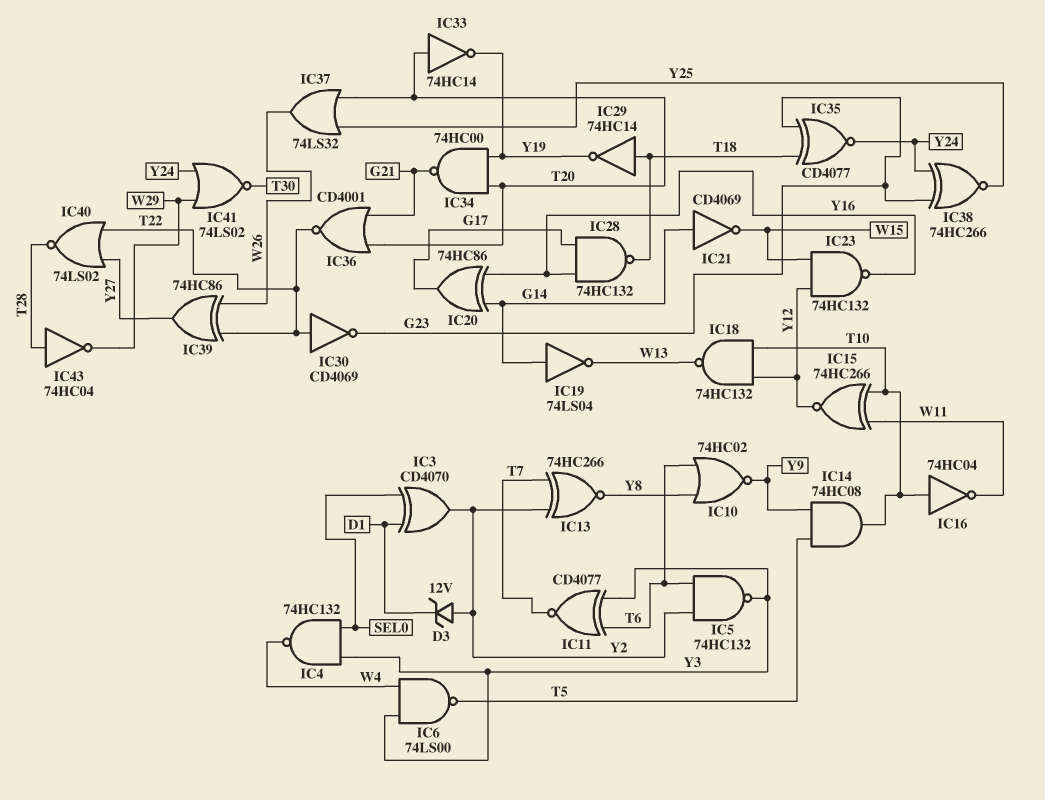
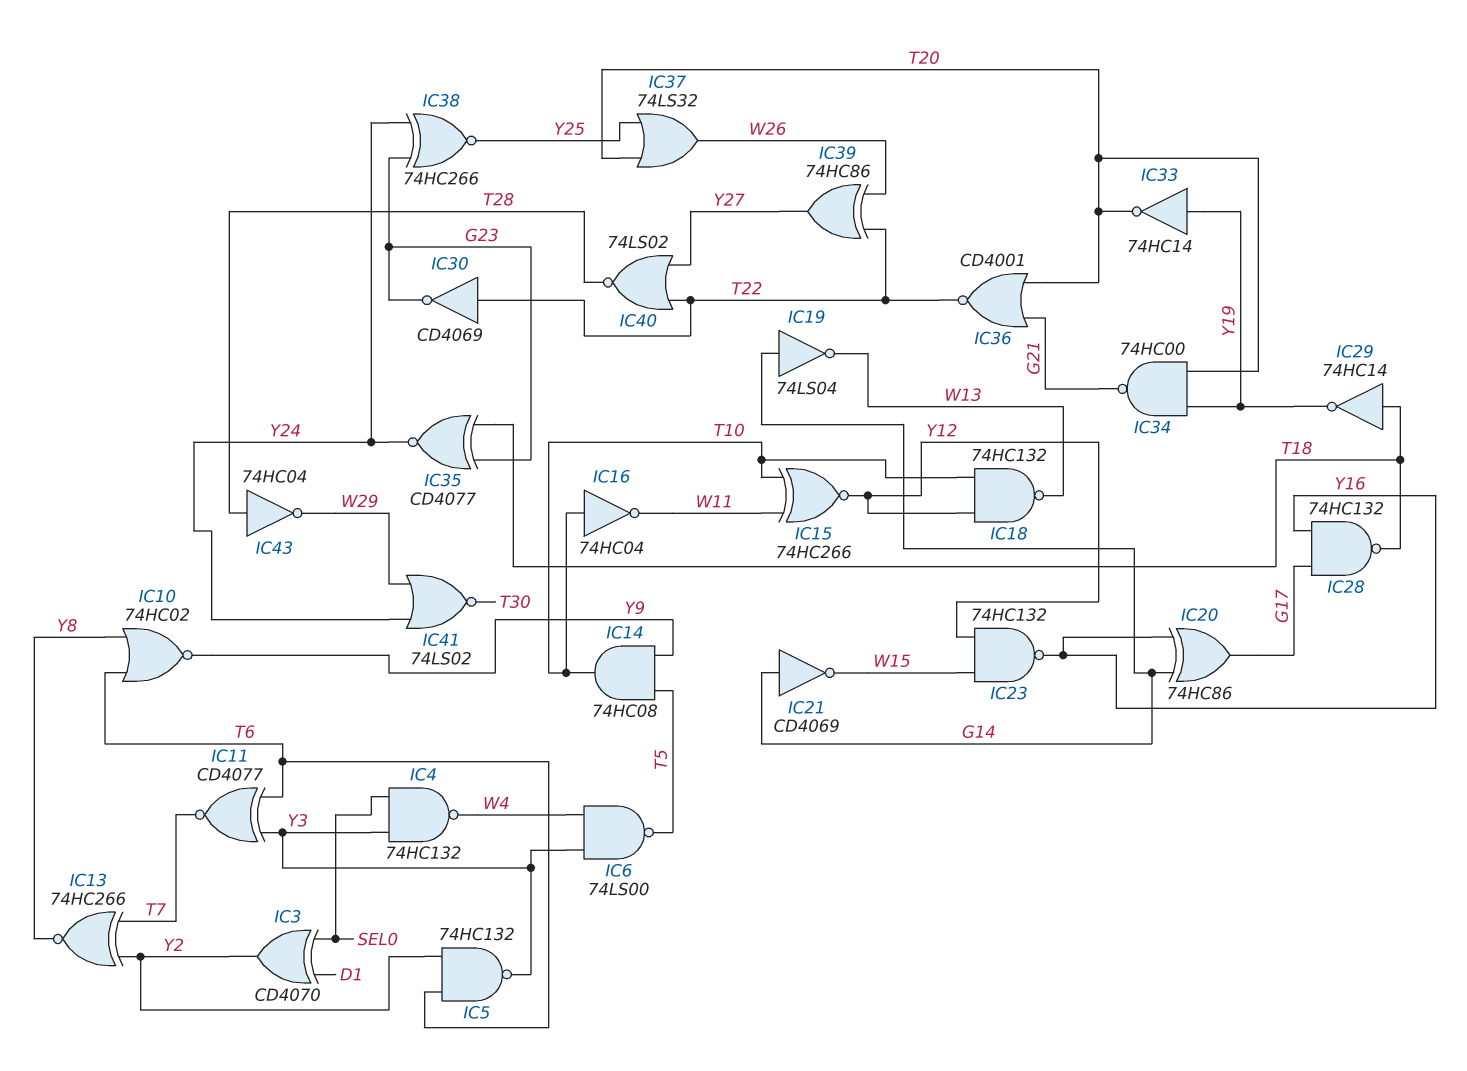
D3: zener 12V (A Y2, K D1) -> none
IC33: NOT 74HC14 (in T20, out Y19) -> NOT 74HC14 (in Y19, out T20)

